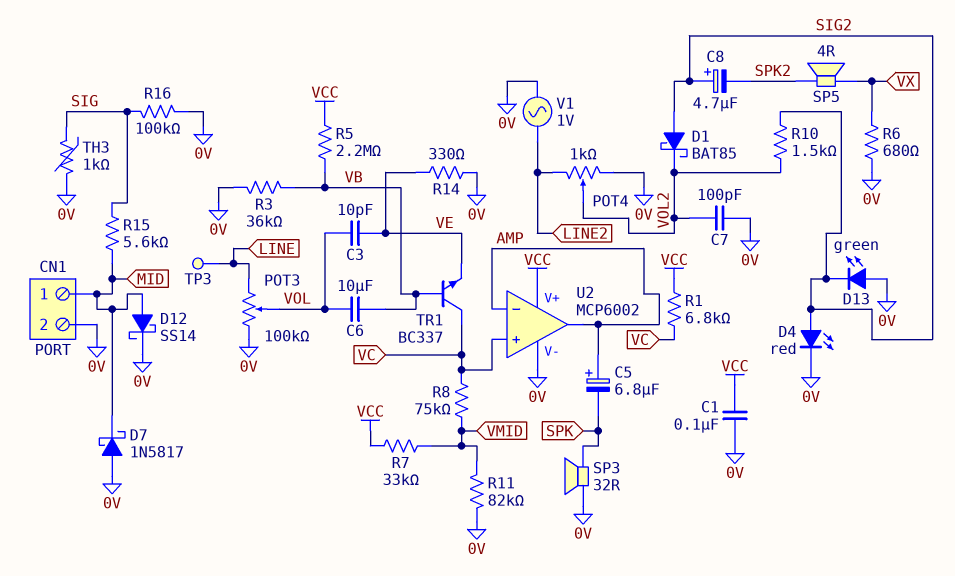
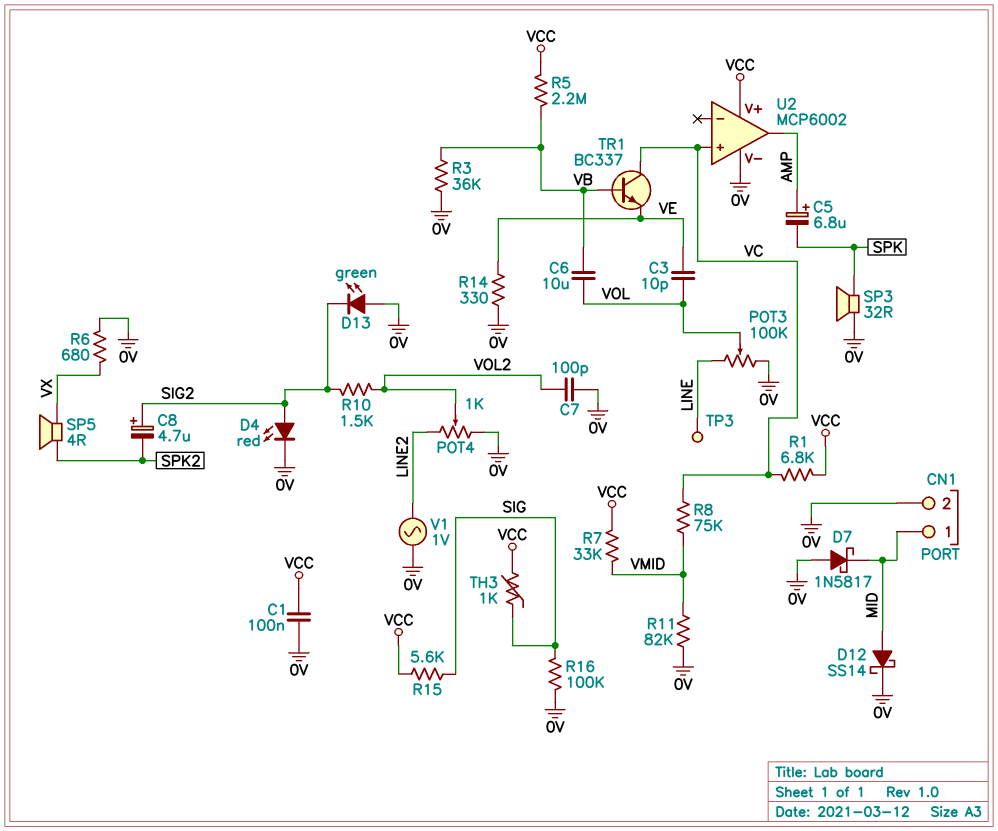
D1: schottky BAT85 (A SIG2, K VOL2) -> none
R15: 5.6k (MID, SIG) -> 5.6k (SIG, VCC)
TH3: 1k (0V, SIG) -> 1k (SIG, VCC)
U2 pin in-: AMP -> none

